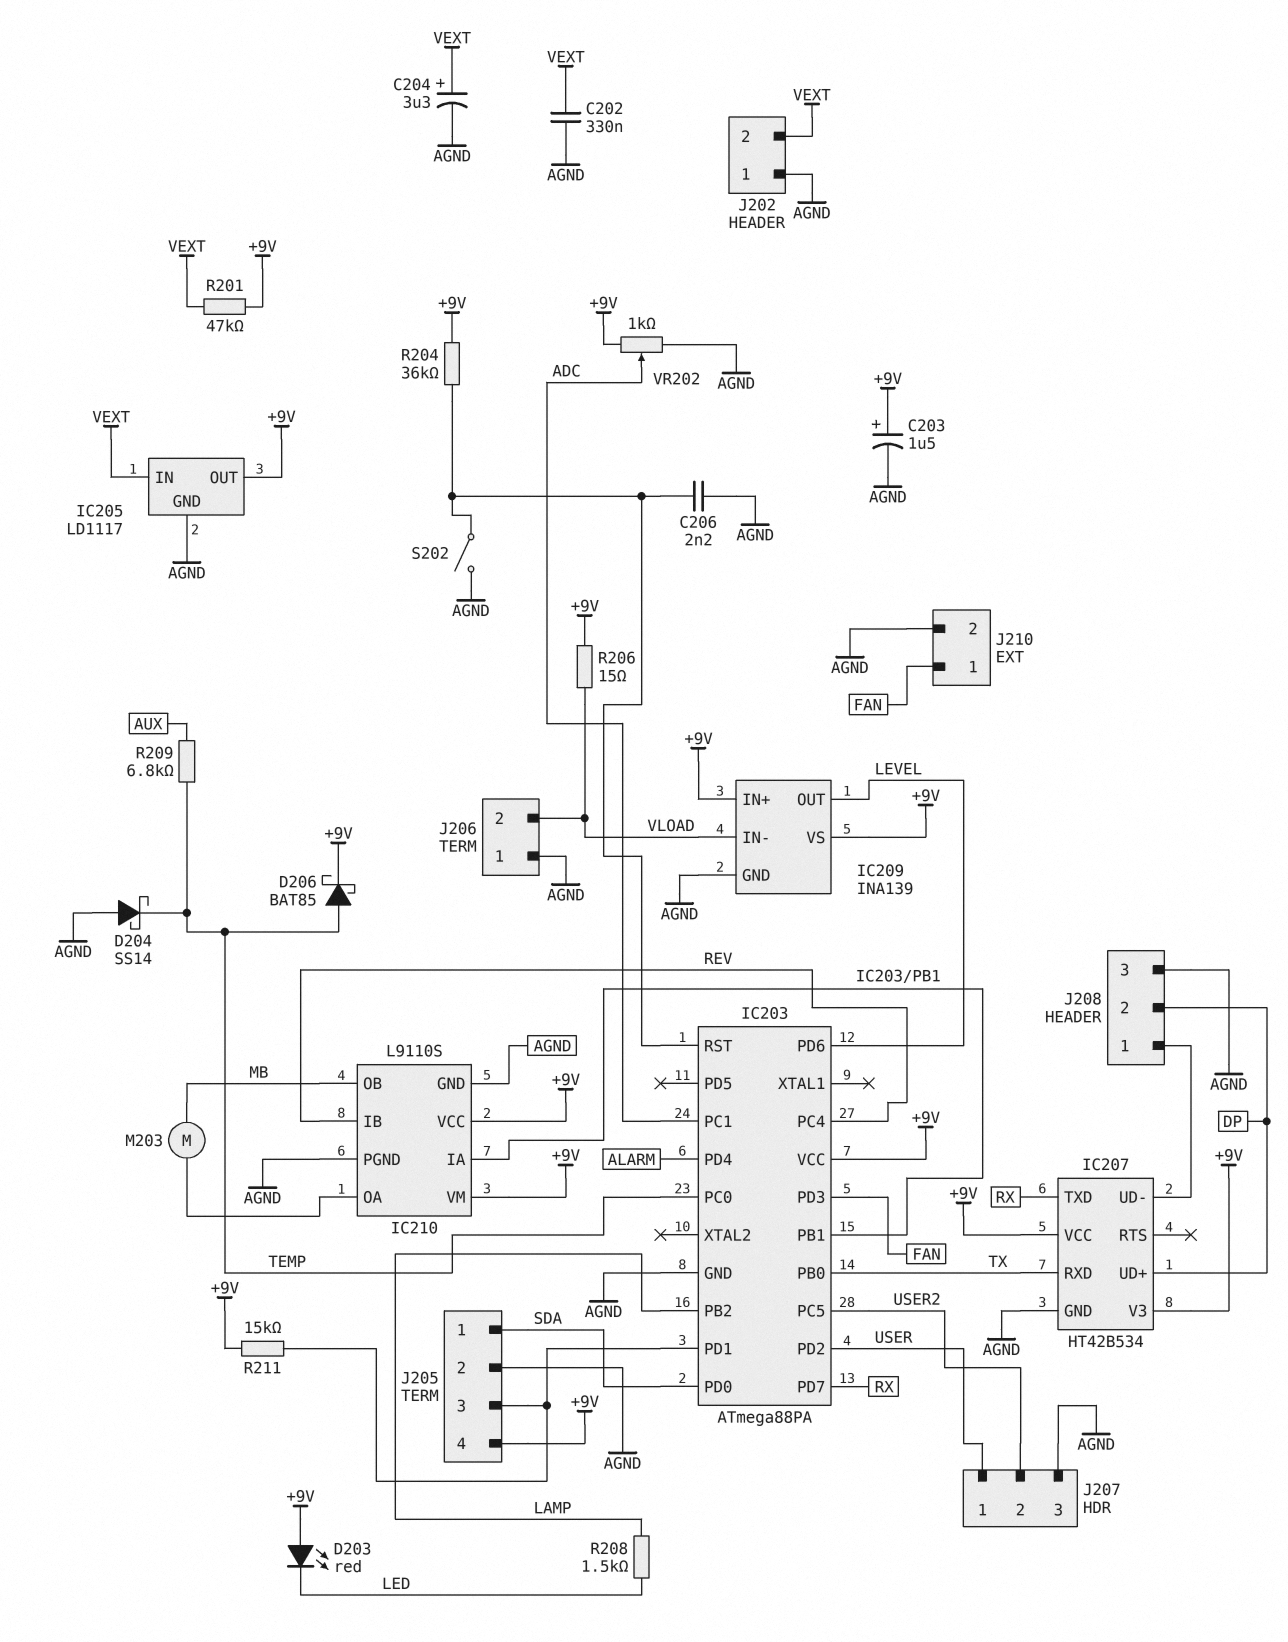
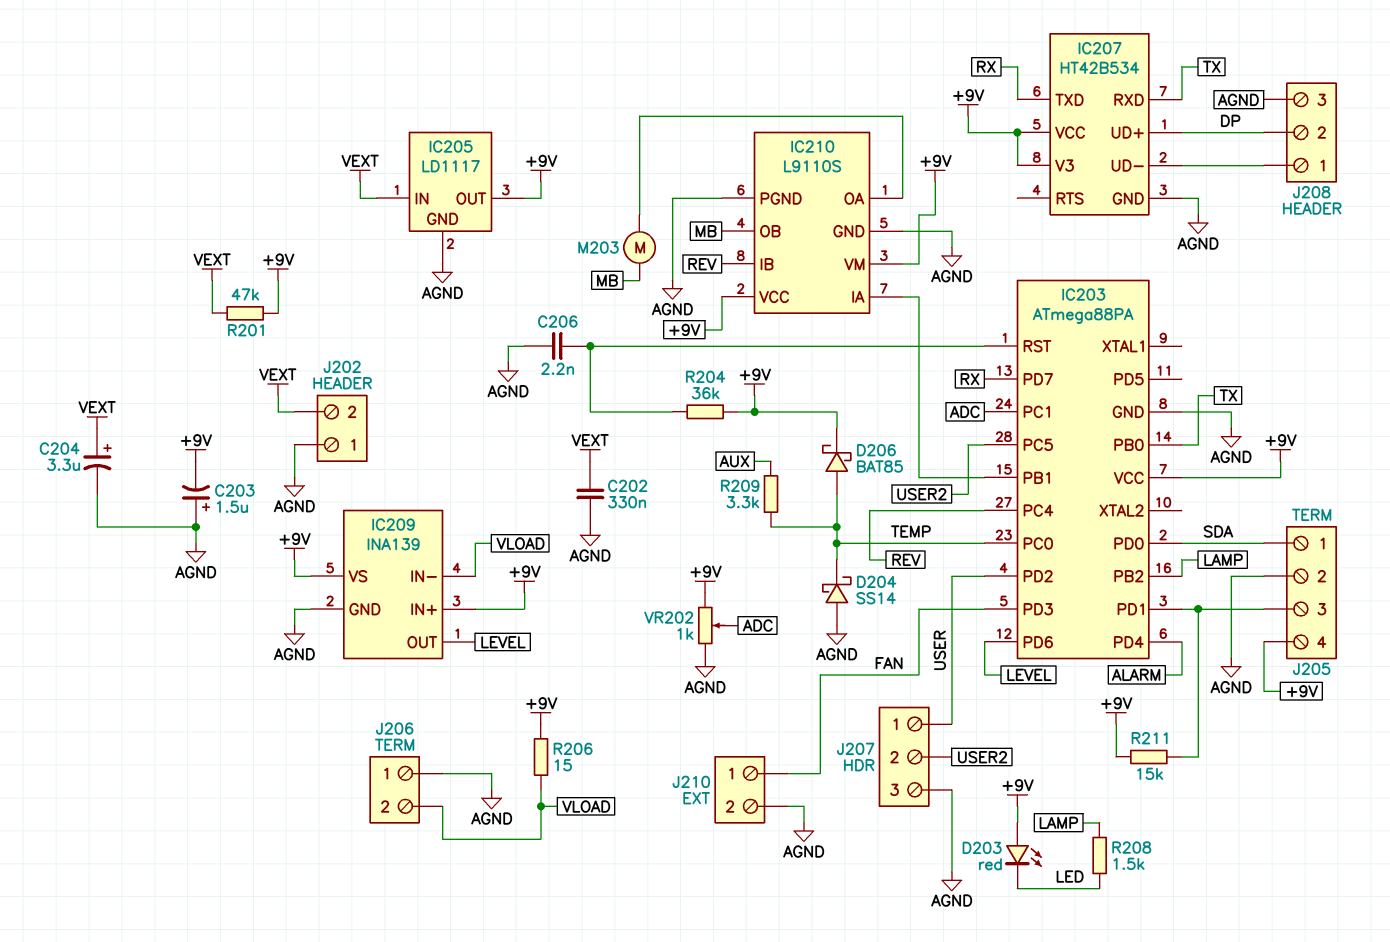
C203: 1.5uF (plus +9V, minus AGND) -> 1.5uF (plus AGND, minus +9V)
R209: 6.8k (AUX, TEMP) -> 3.3k (AUX, TEMP)
S202: switch (AGND, IC203/RST) -> none

